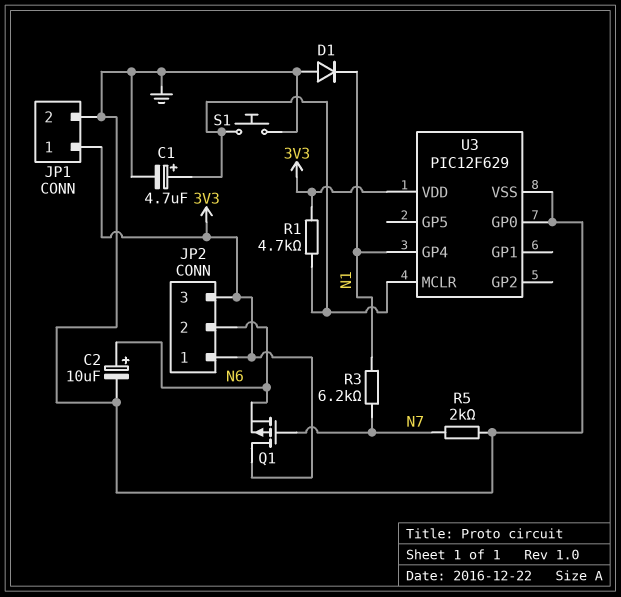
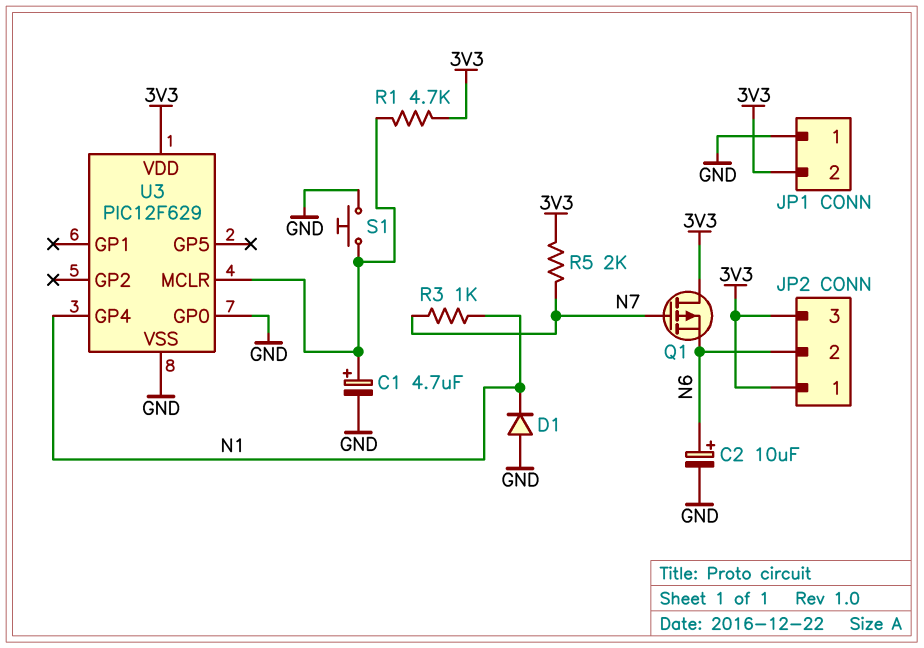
JP1 pin 1: 3V3 -> GND
JP1 pin 2: GND -> 3V3
R3: 6.2k (N1, N7) -> 1k (N1, N7)
R5: 2k (GND, N7) -> 2k (3V3, N7)

